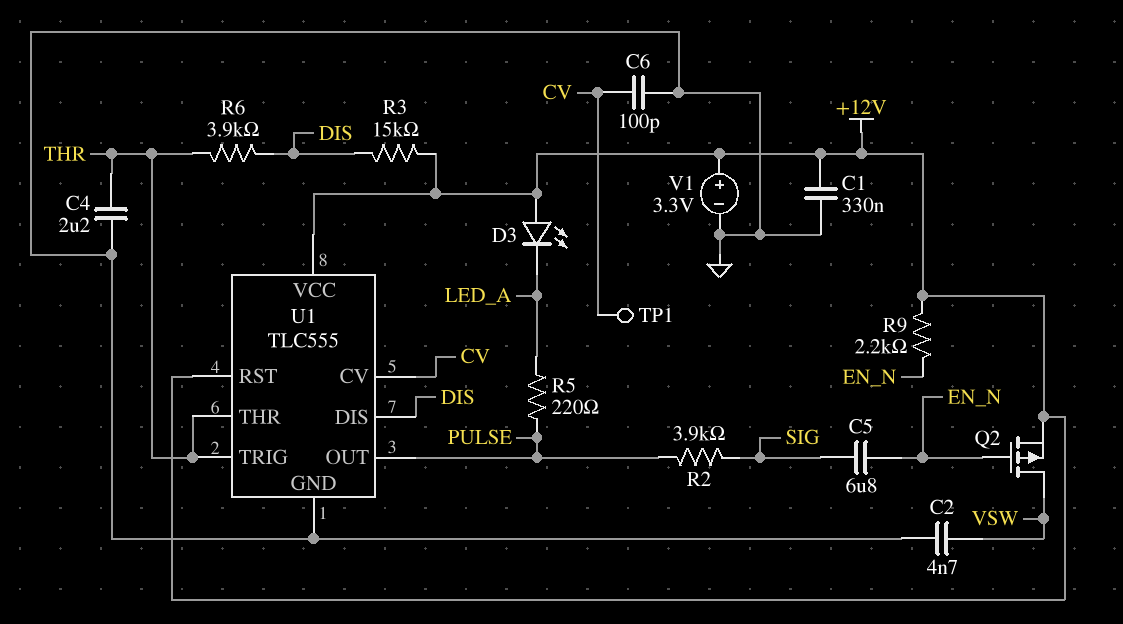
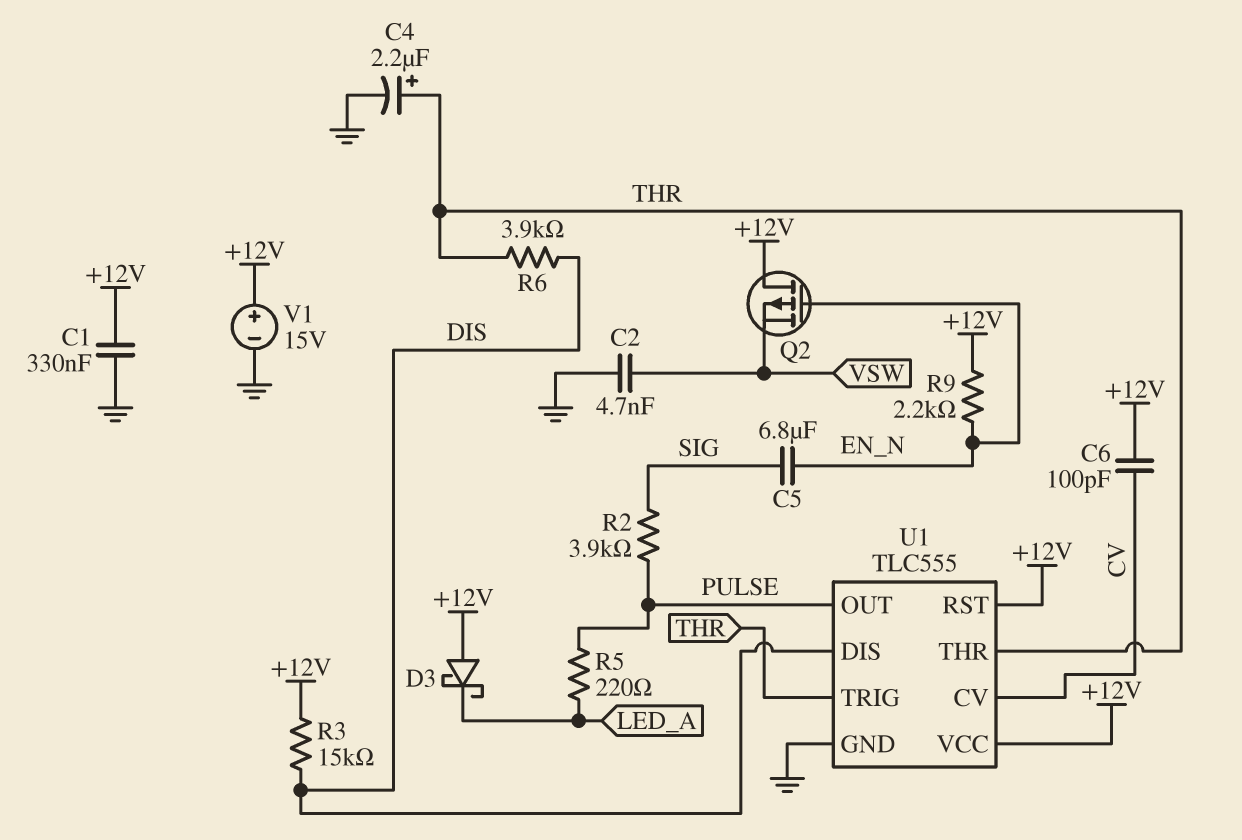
C4: 2.2uF (GND, THR) -> 2.2uF (plus THR, minus GND)
C6: 100pF (CV, GND) -> 100pF (+12V, CV)
D3: LED (A +12V, K LED_A) -> schottky (A +12V, K LED_A)
Q2: PMOS (G EN_N, D VSW, S +12V) -> PMOS (G EN_N, D +12V, S VSW)
TP1: test point (CV) -> none
V1: 3.3V (plus +12V, minus GND) -> 15V (plus +12V, minus GND)

